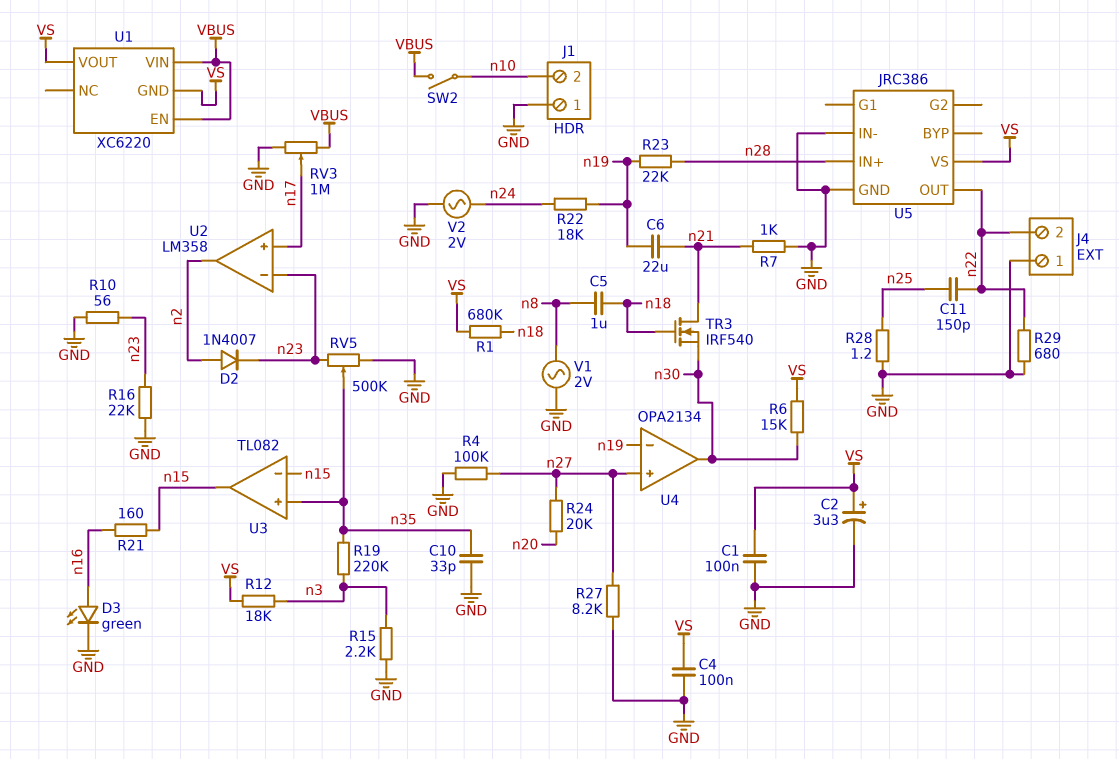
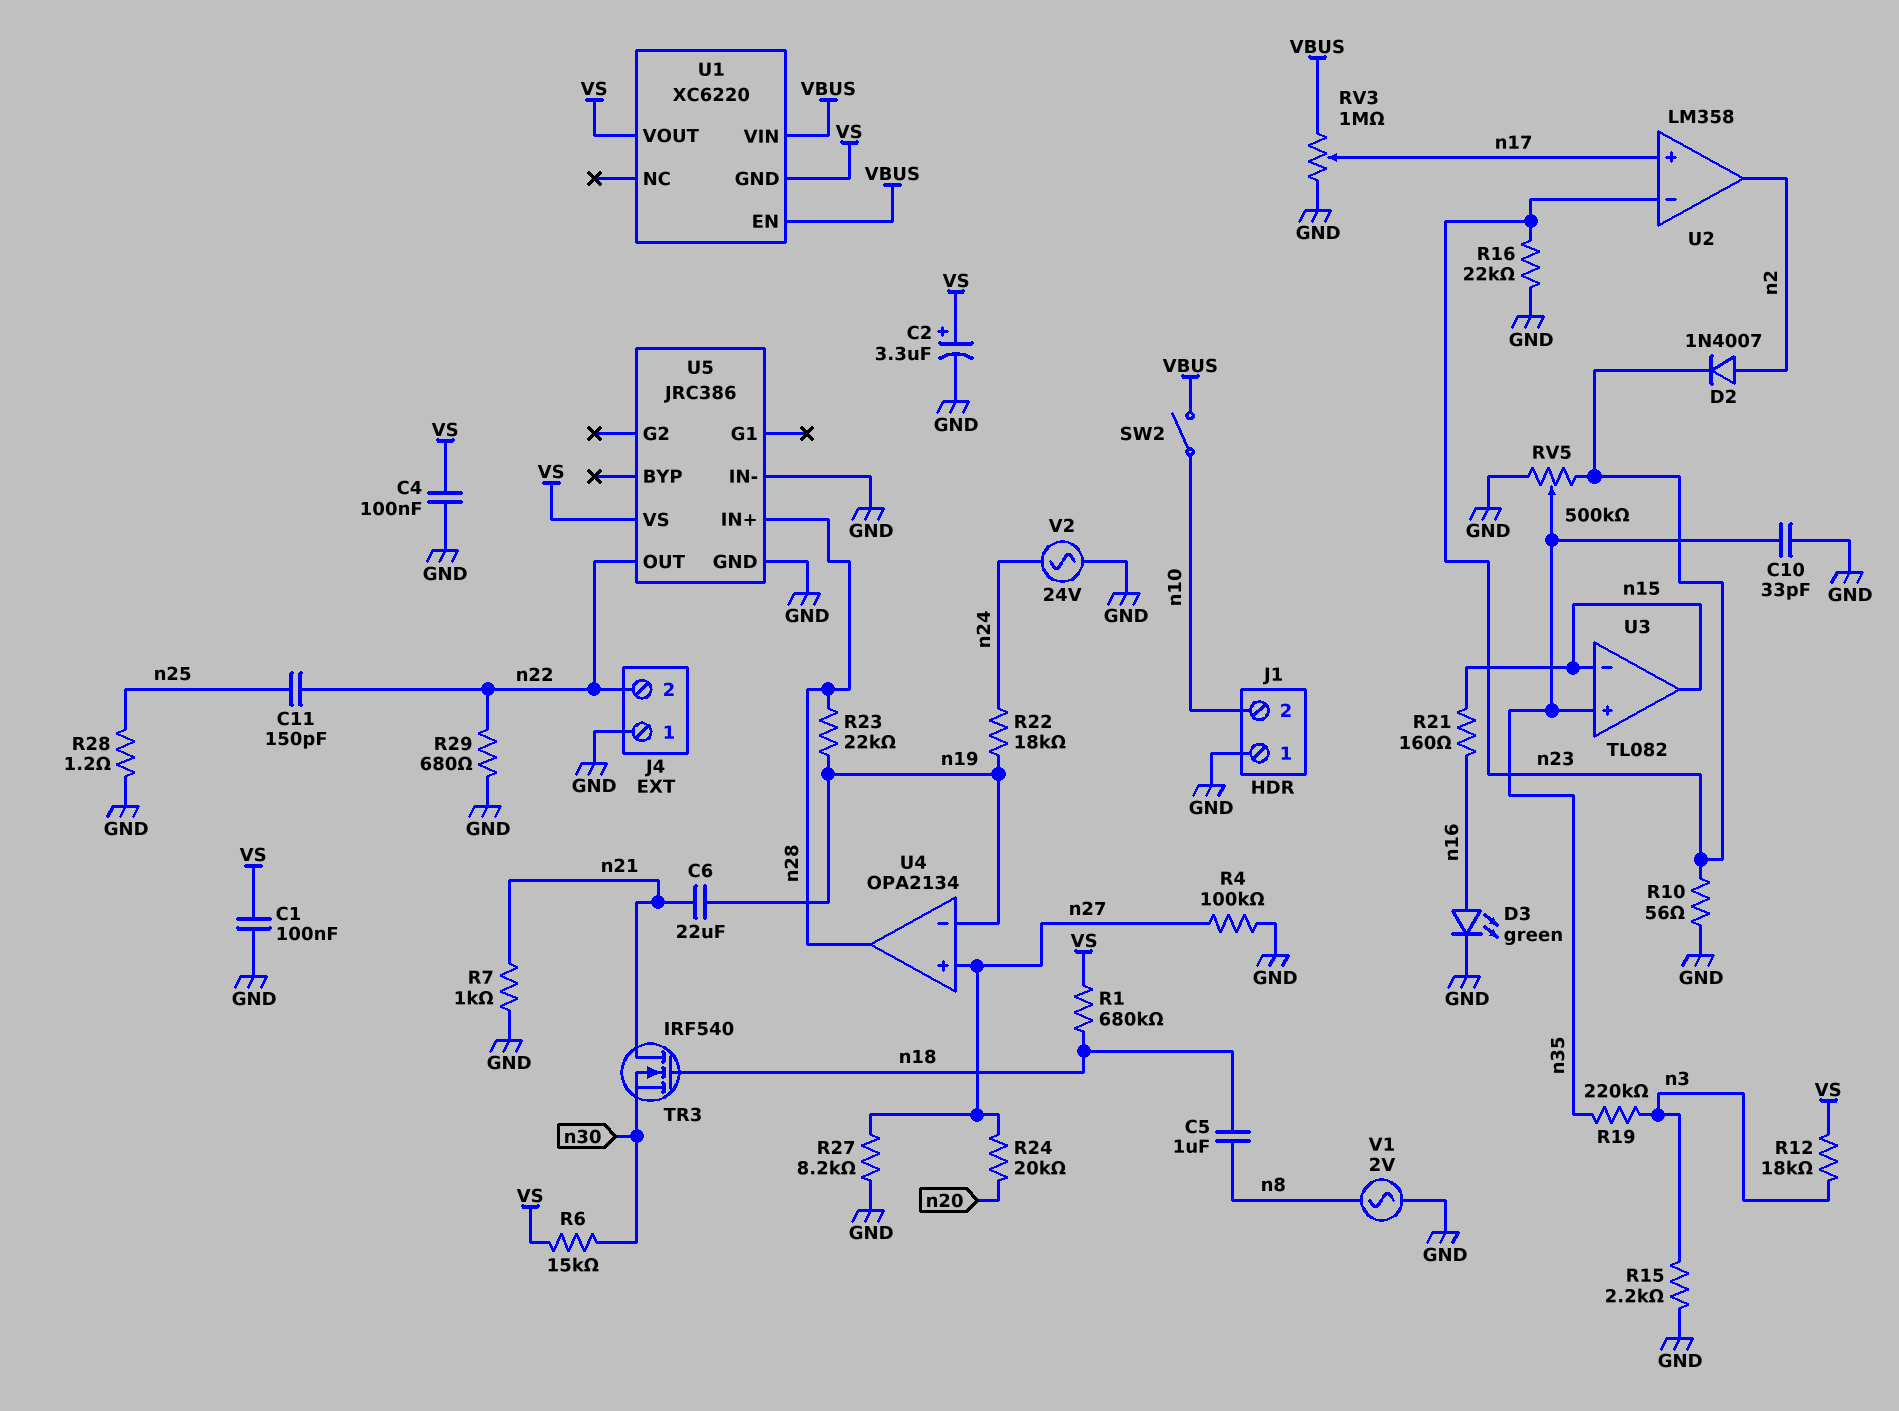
U4 pin out: n30 -> n28
V2: AC 2V (GND, n24) -> AC 24V (GND, n24)

